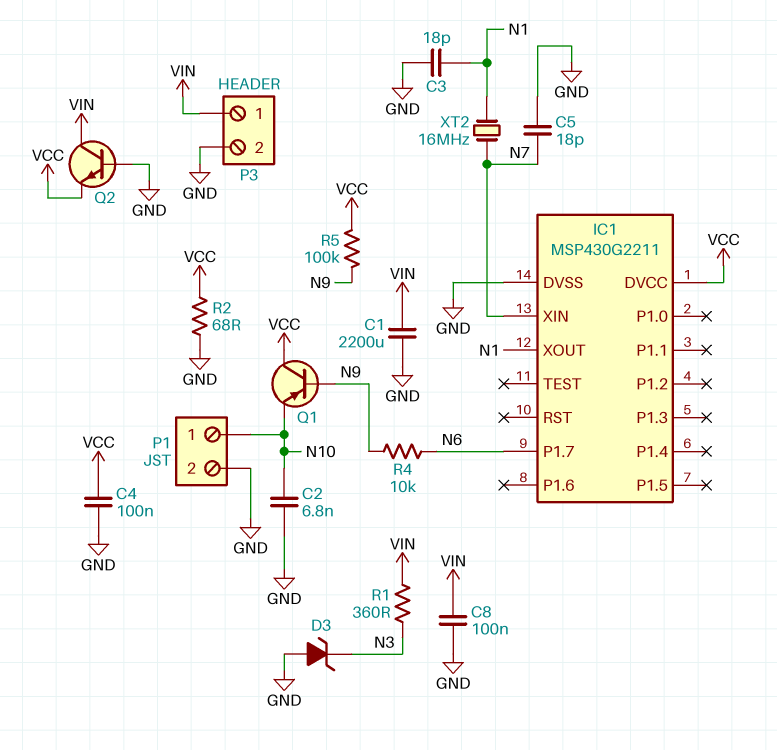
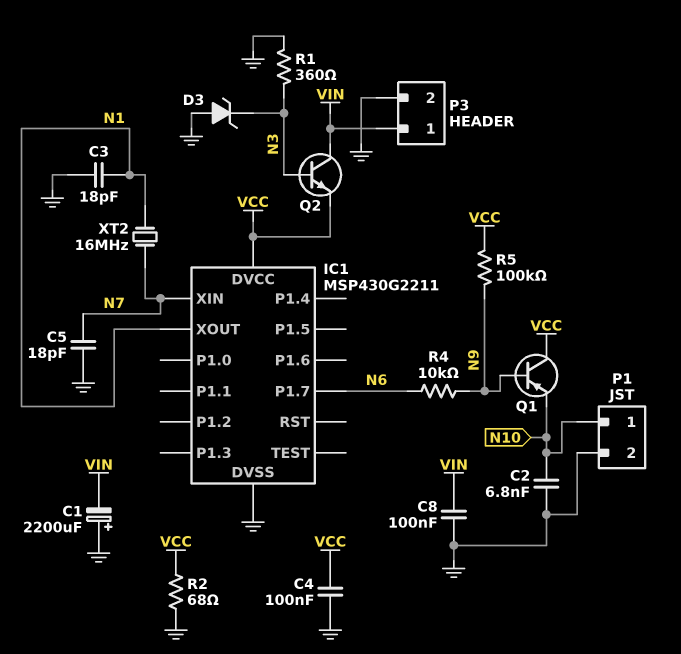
C1: 2200uF (GND, VIN) -> 2200uF (plus GND, minus VIN)
Q2: NPN (B GND, C VIN, E VCC) -> NPN (B N3, C VIN, E VCC)
R1: 360 (N3, VIN) -> 360 (GND, N3)

